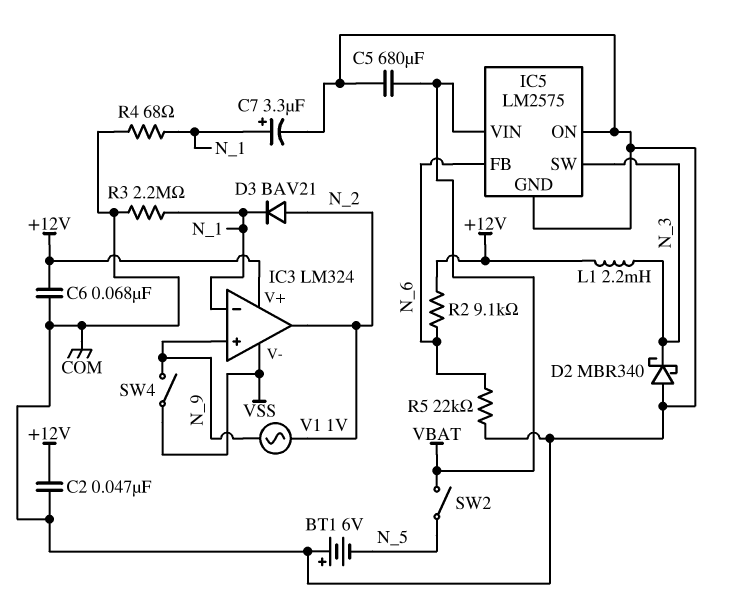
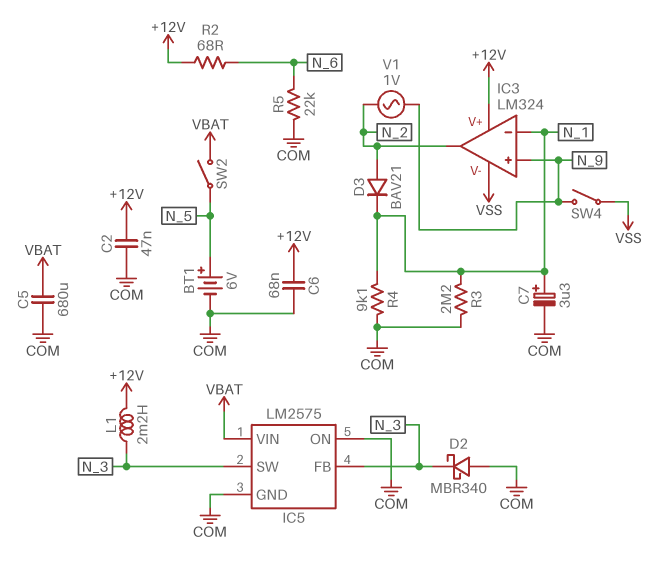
BT1: 6V (plus COM, minus N_5) -> 6V (plus N_5, minus COM)
IC5 pin FB: N_6 -> N_3
R2: 9.1k (+12V, N_6) -> 68 (+12V, N_6)
R4: 68 (COM, N_1) -> 9.1k (COM, N_1)

